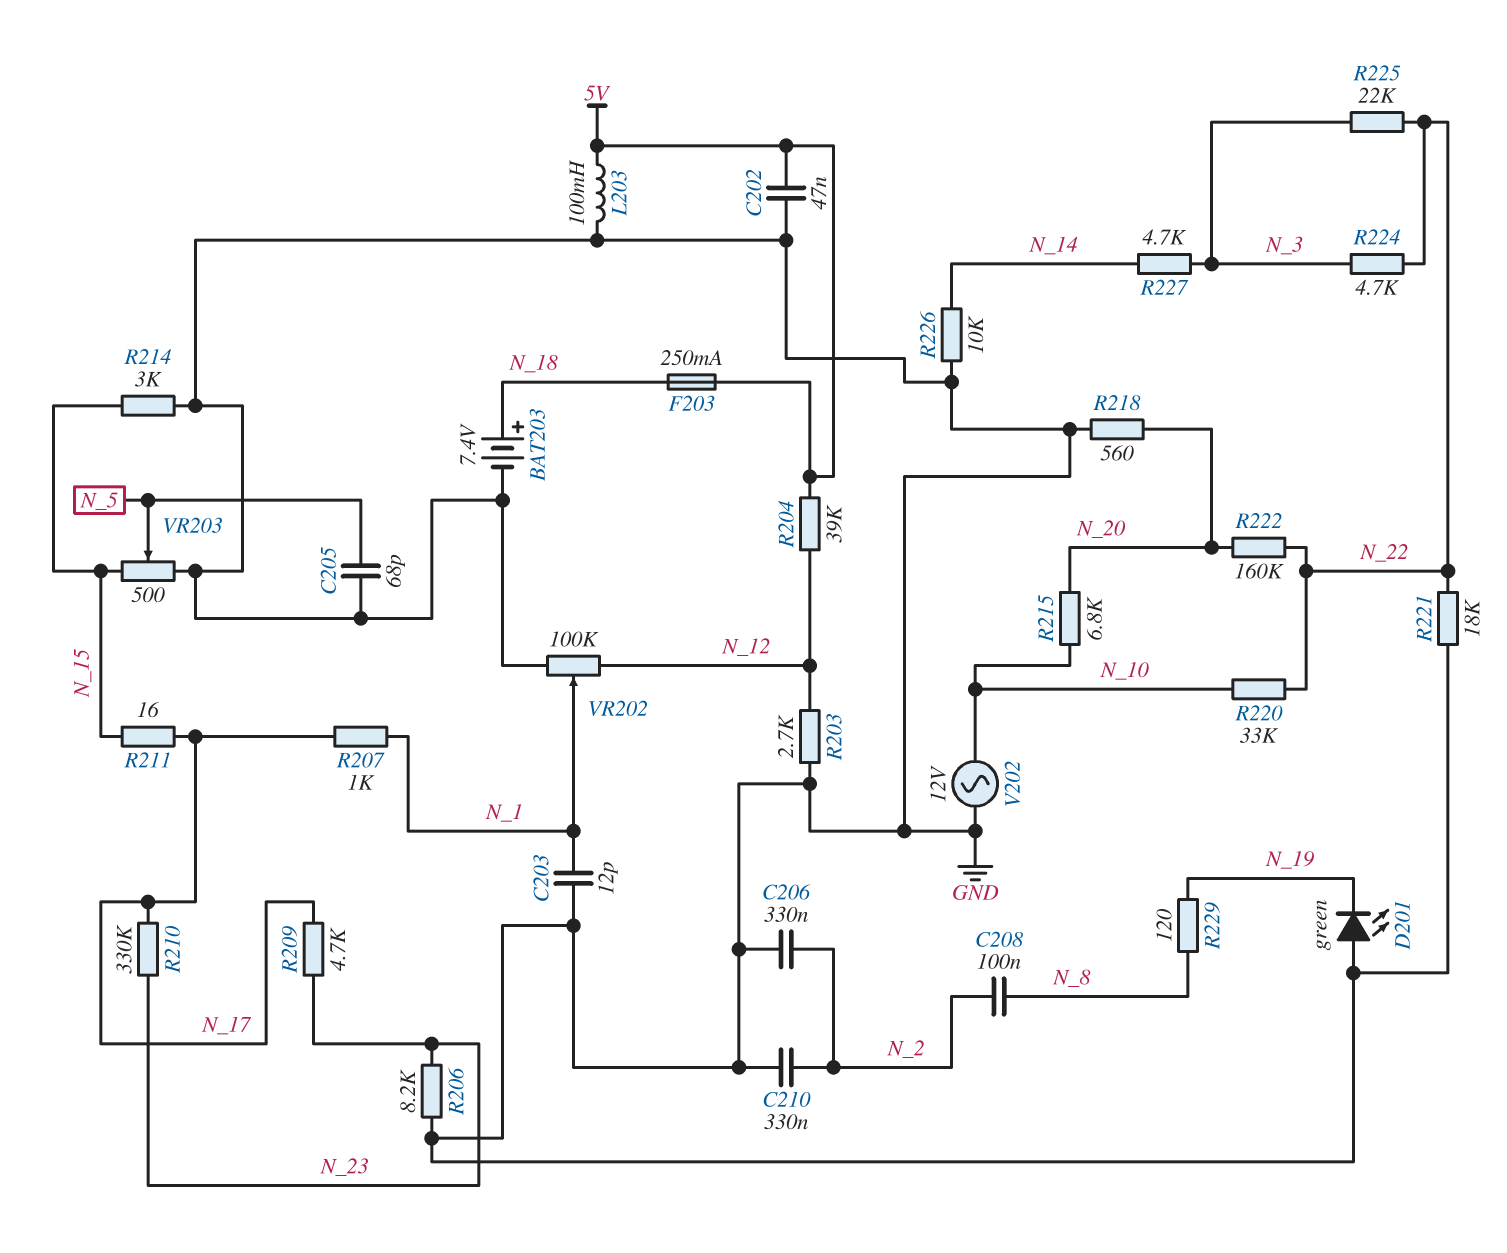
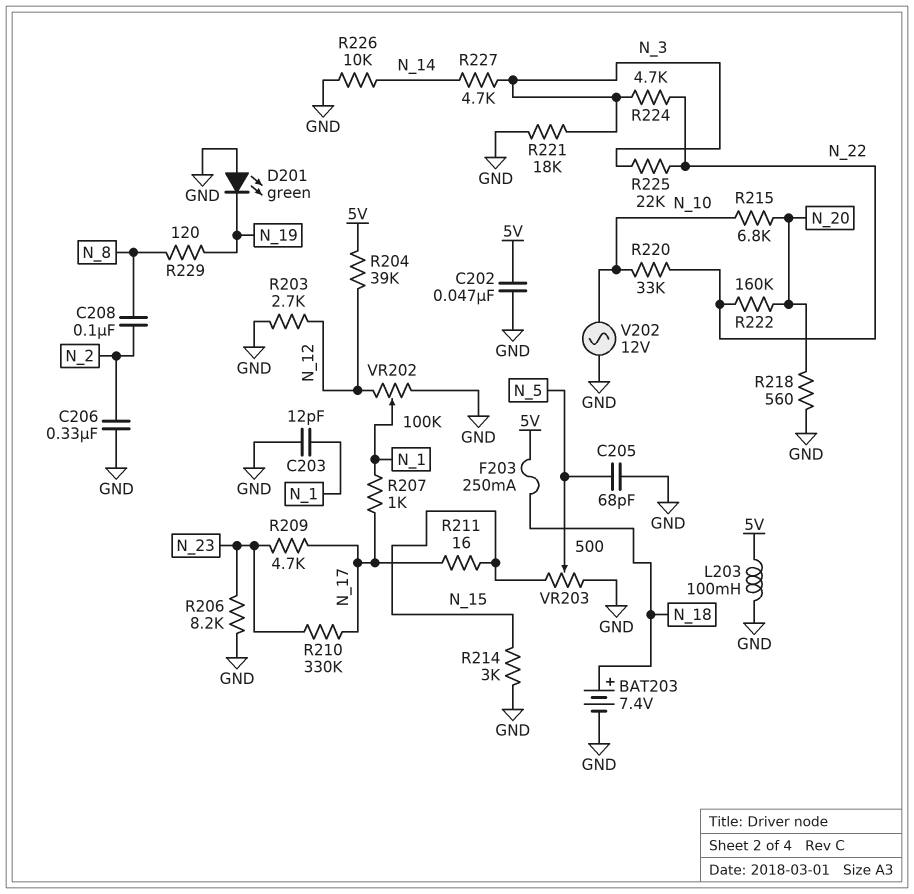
C210: 330nF (GND, N_2) -> none
R221: 18k (GND, N_22) -> 18k (GND, N_3)

